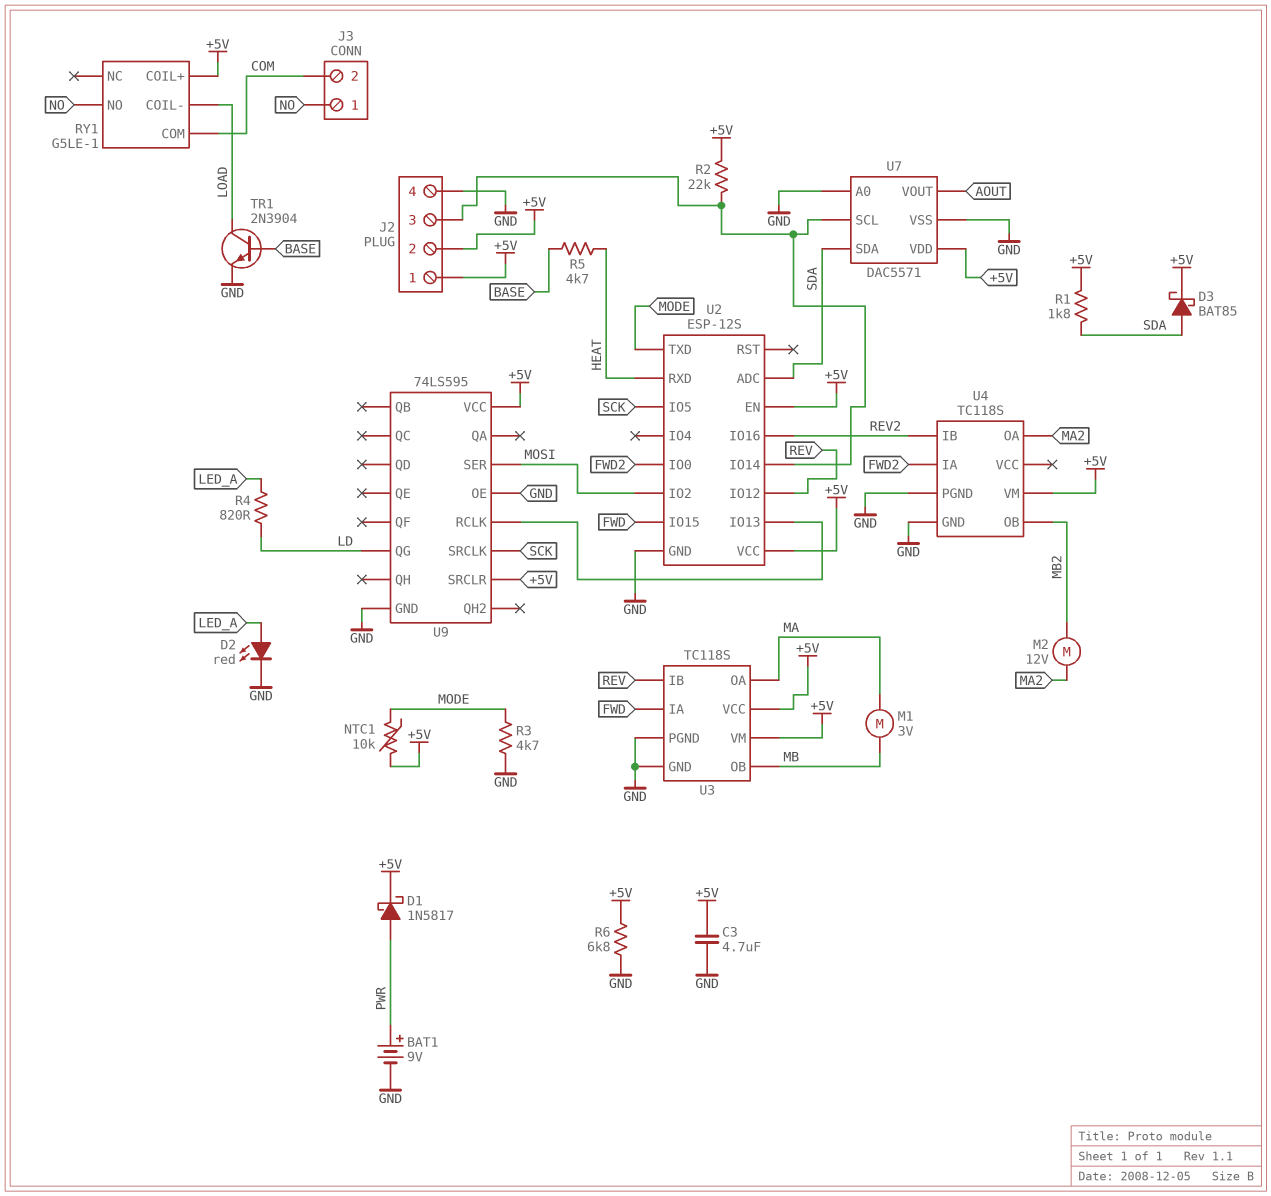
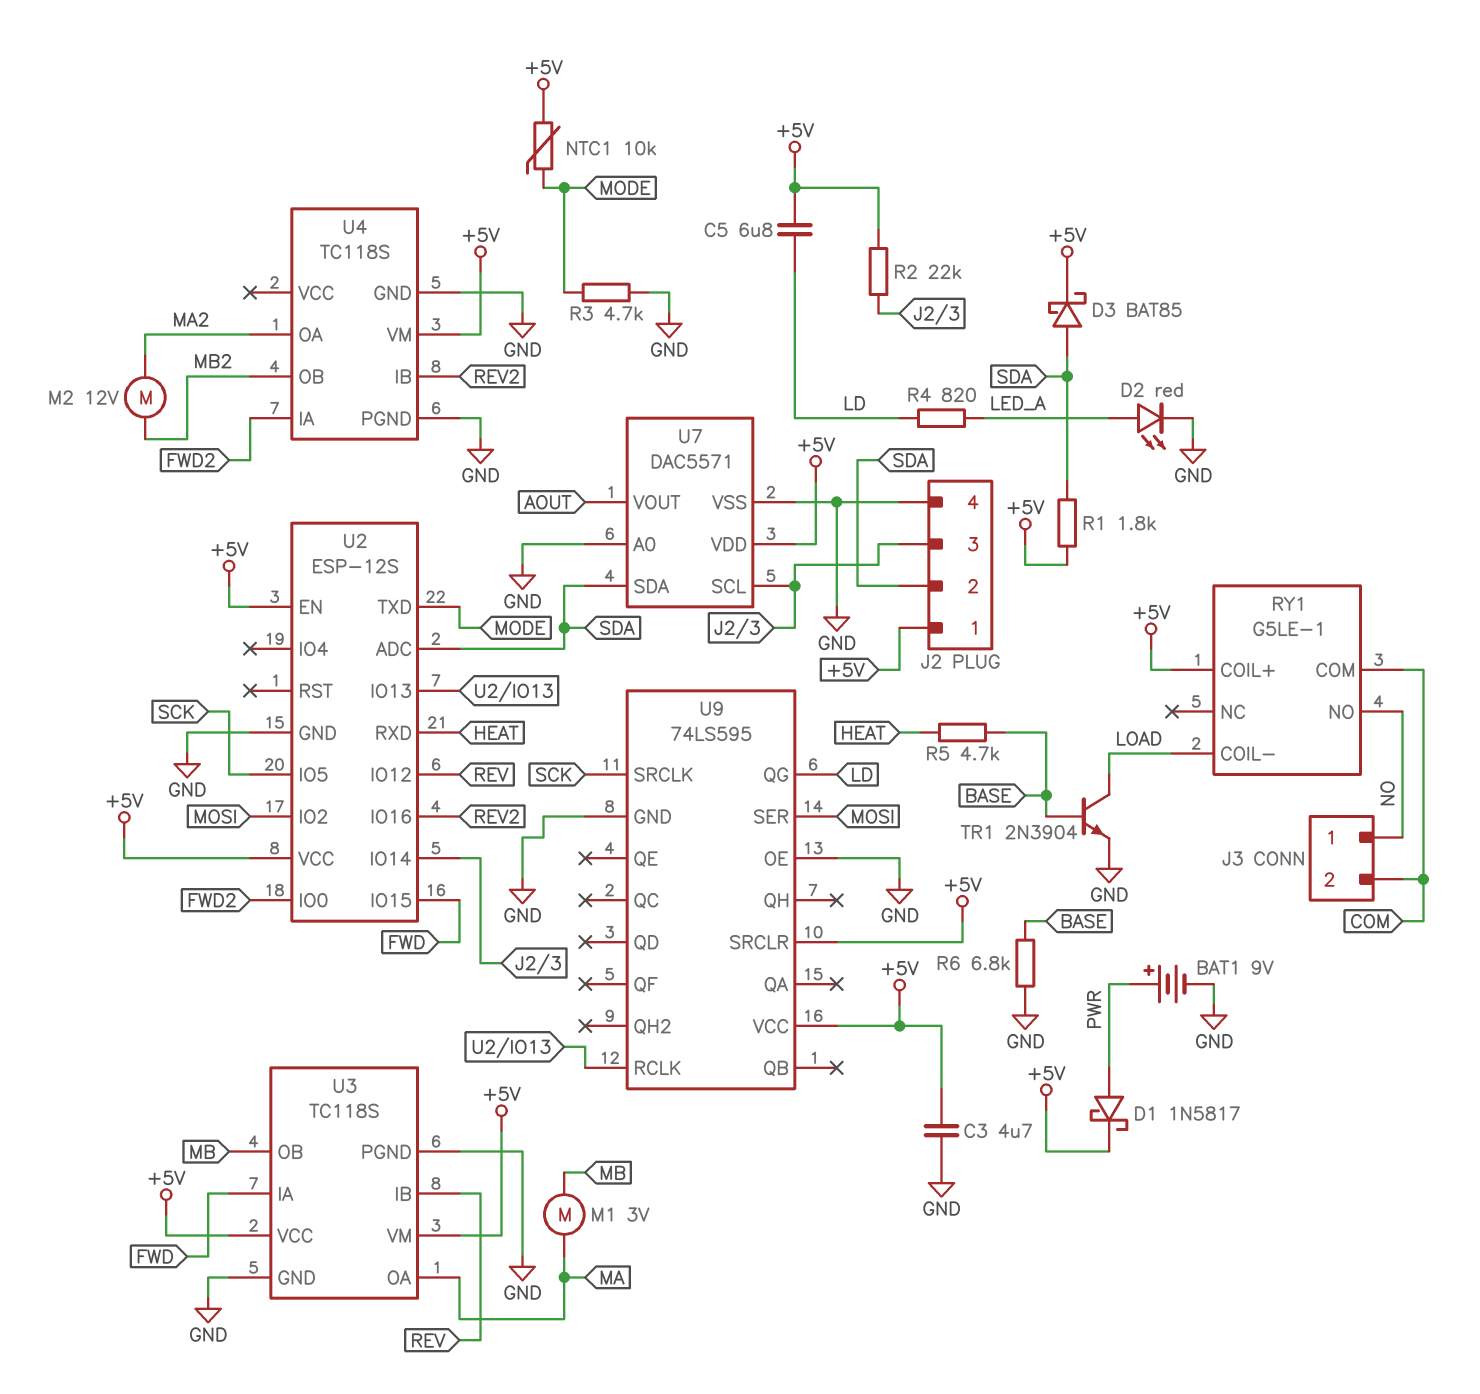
C5: none -> 6.8uF (+5V, LD)
J2 pin 2: +5V -> SDA
R6: 6.8k (+5V, GND) -> 6.8k (BASE, GND)

